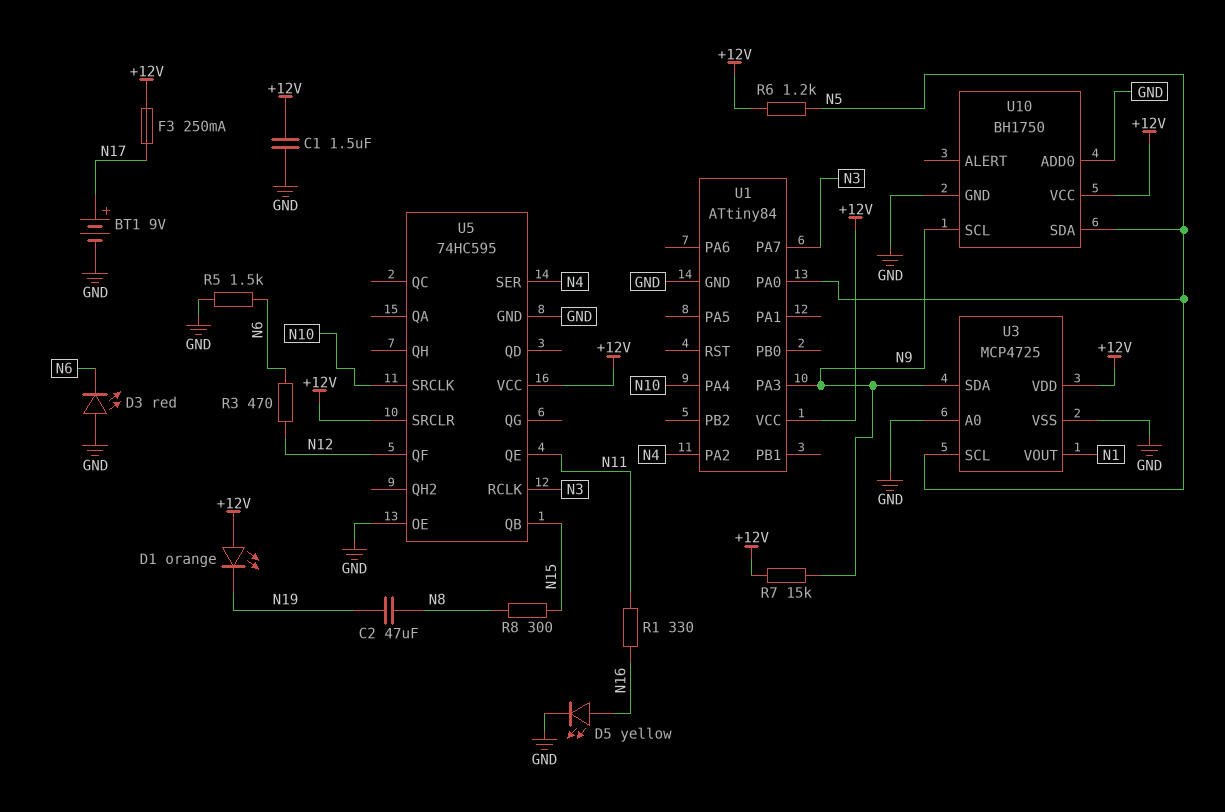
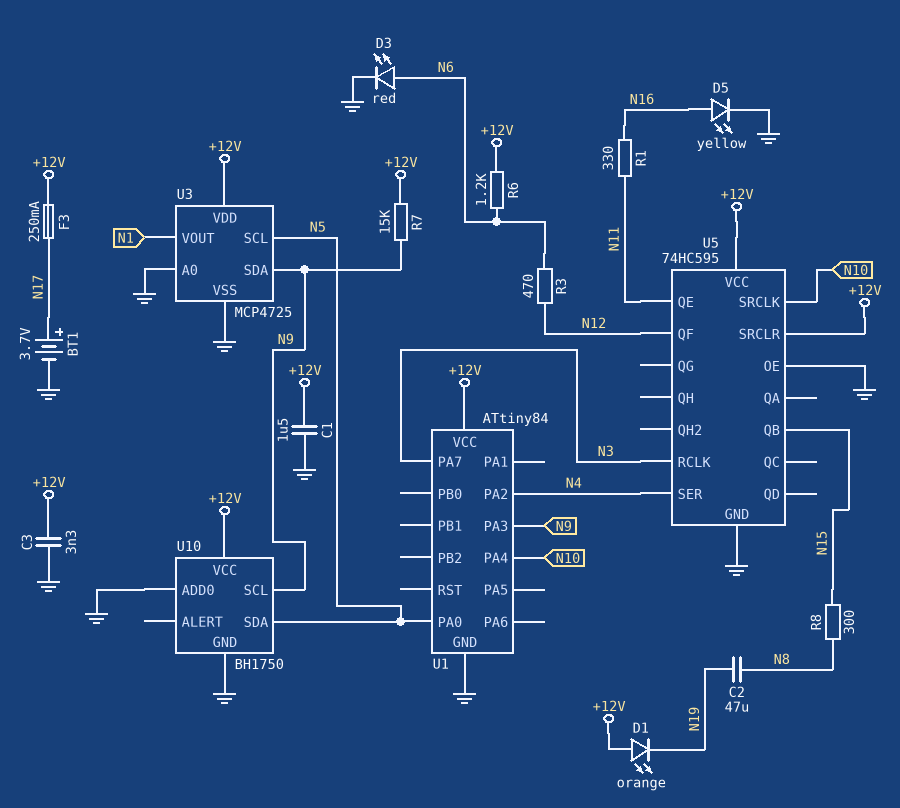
BT1: 9V (plus N17, minus GND) -> 3.7V (plus N17, minus GND)
C3: none -> 3.3nF (+12V, GND)
D3: LED red (A GND, K N6) -> LED red (A N6, K GND)
R5: 1.5k (GND, N6) -> none
R6: 1.2k (+12V, N5) -> 1.2k (+12V, N6)

